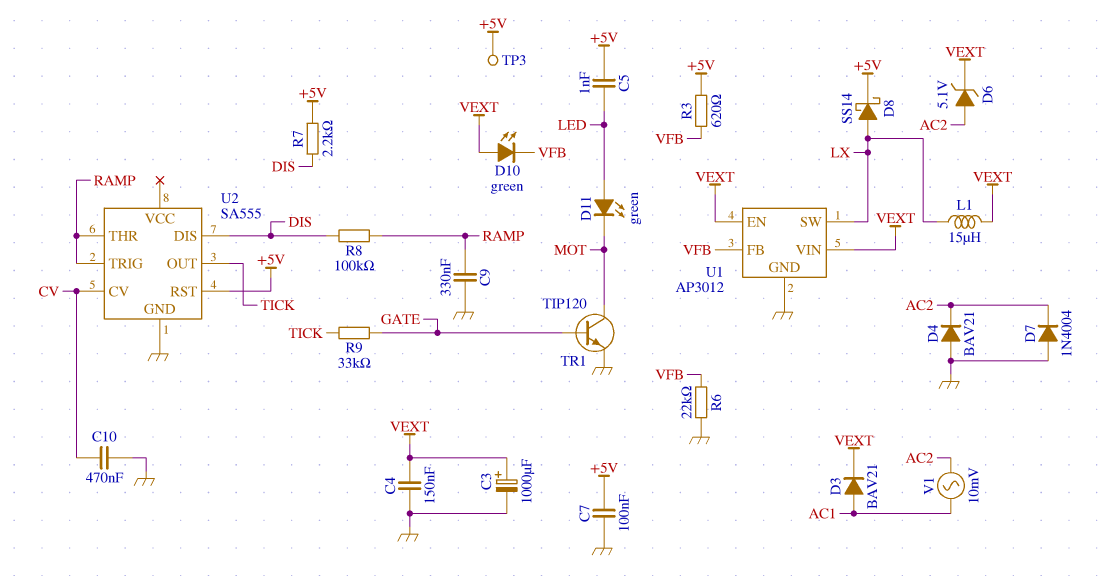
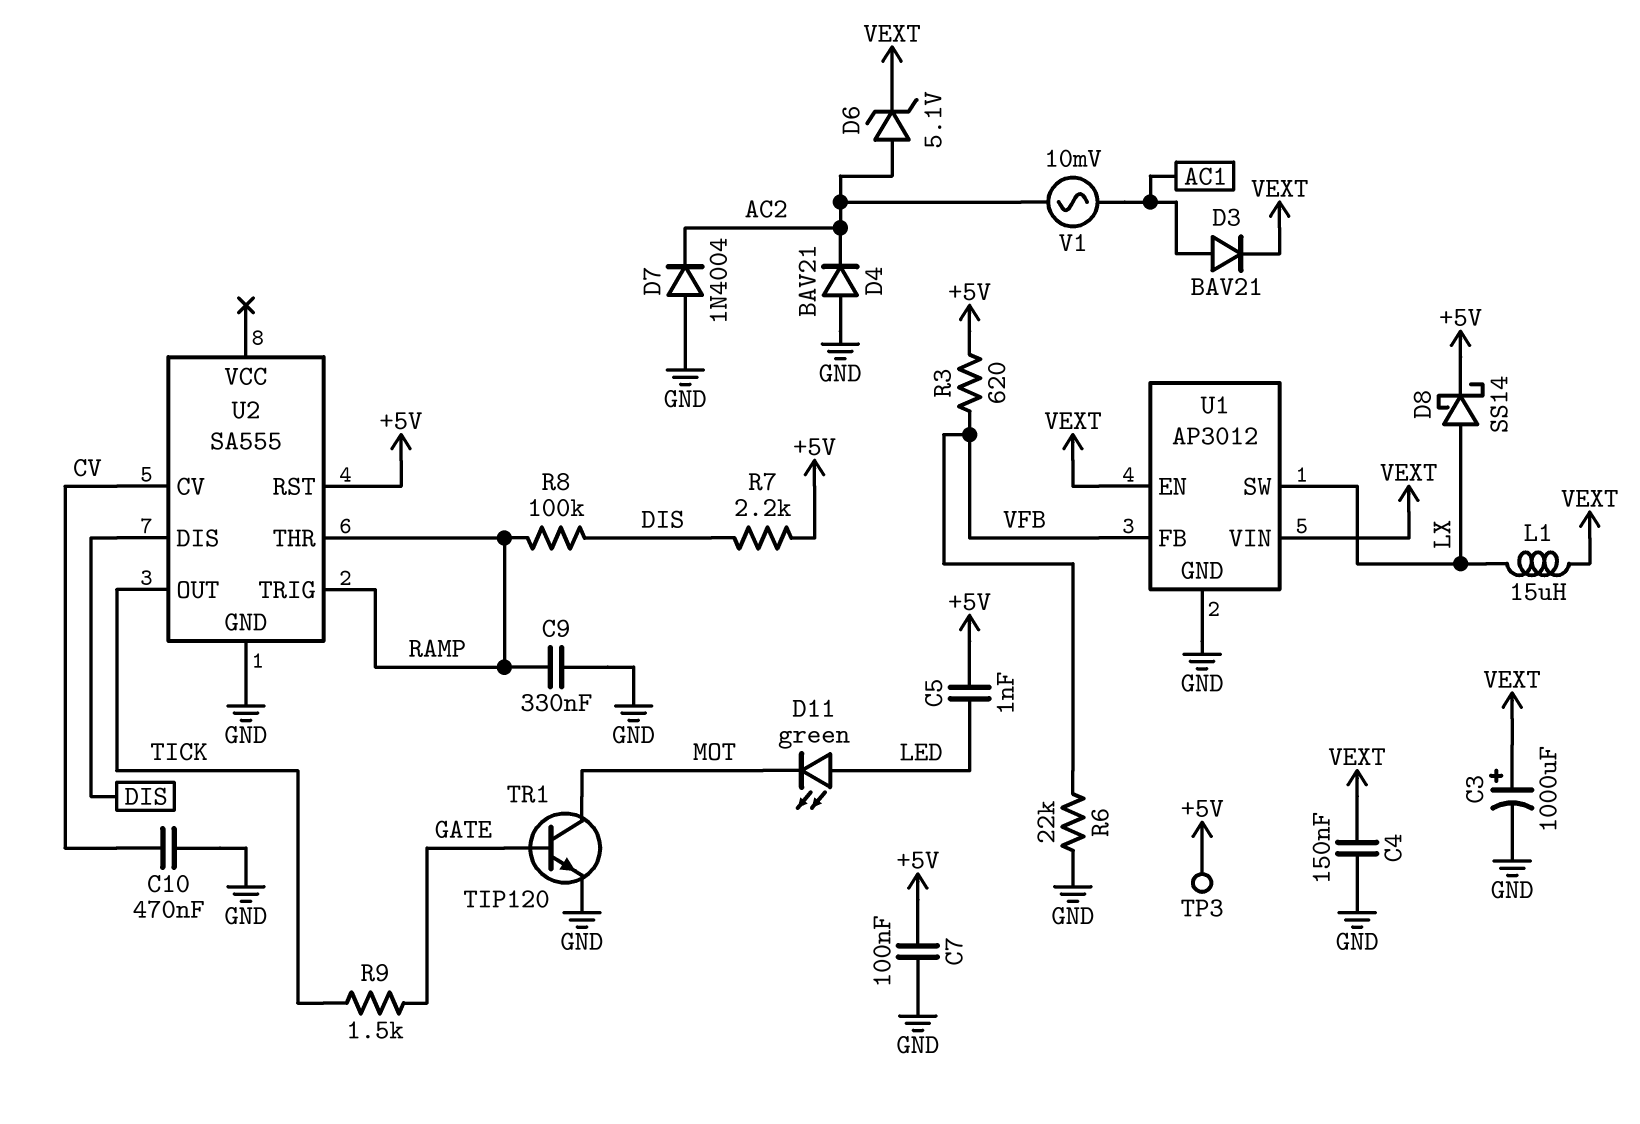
D10: LED green (A VEXT, K VFB) -> none
R9: 33k (GATE, TICK) -> 1.5k (GATE, TICK)

